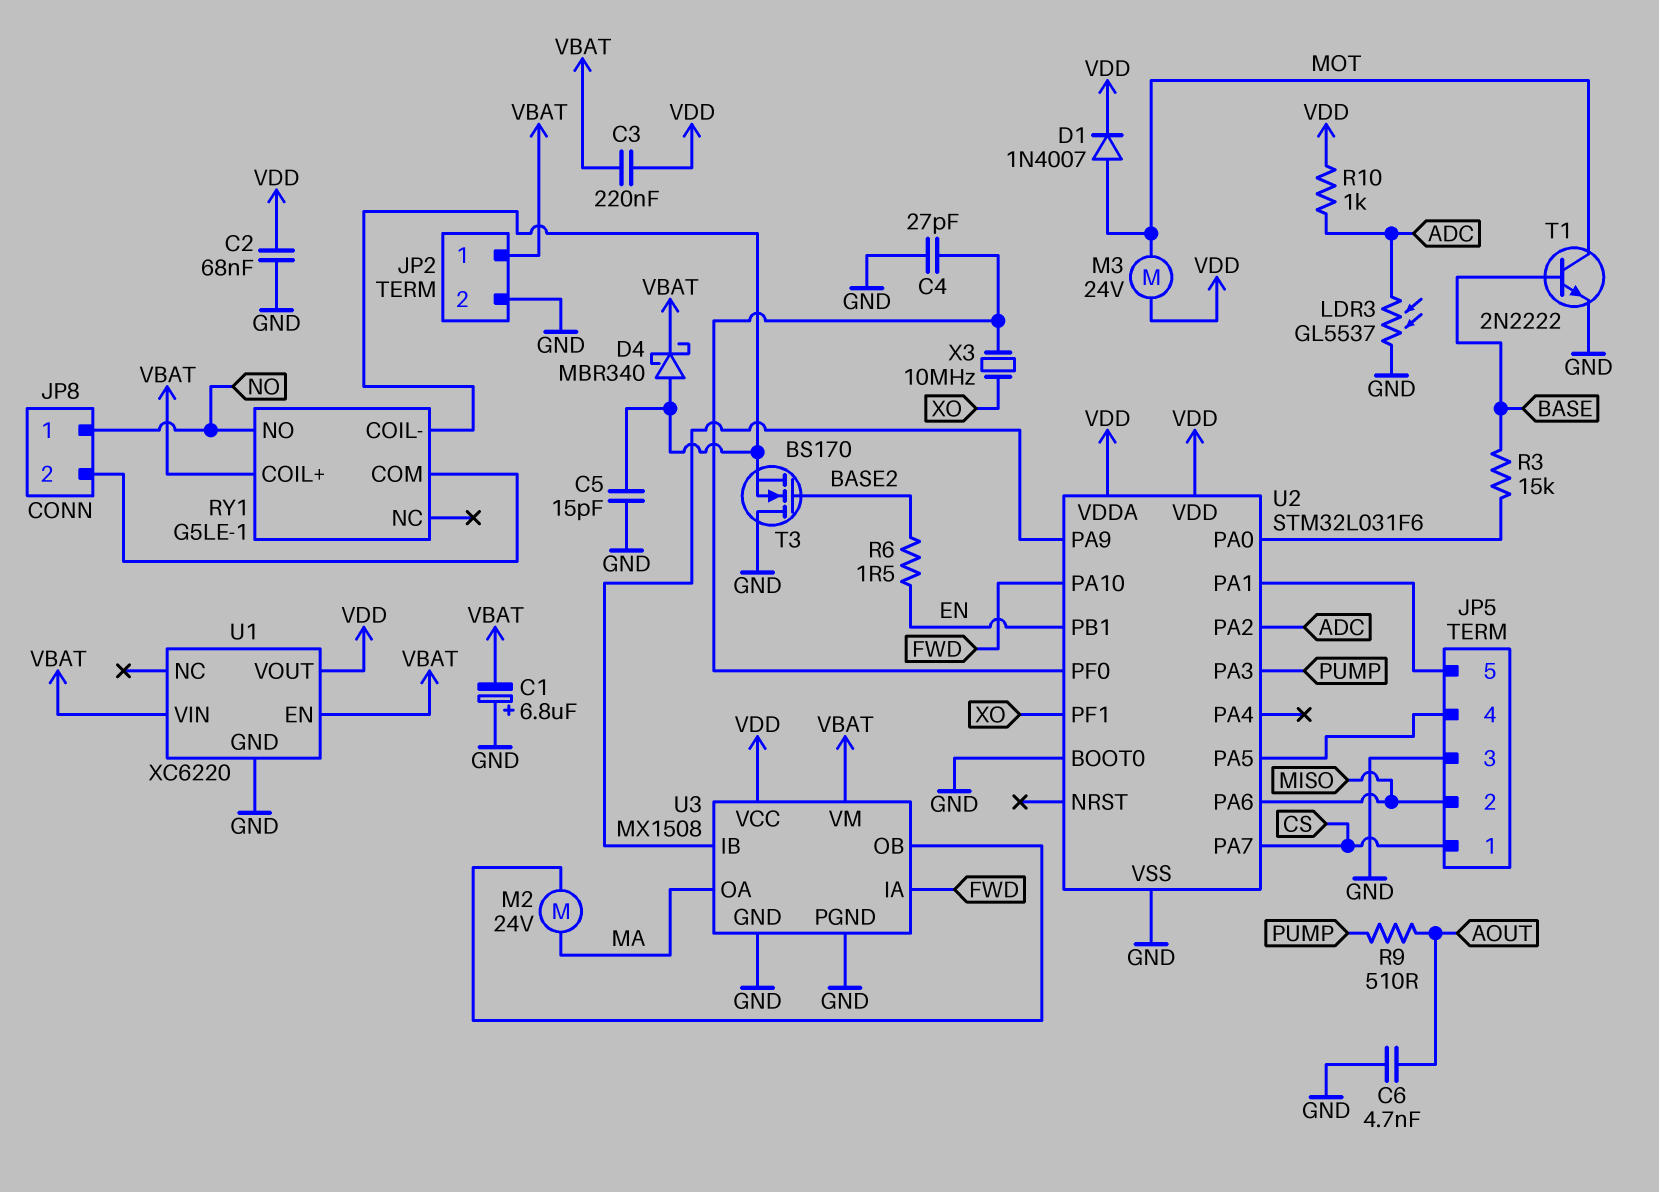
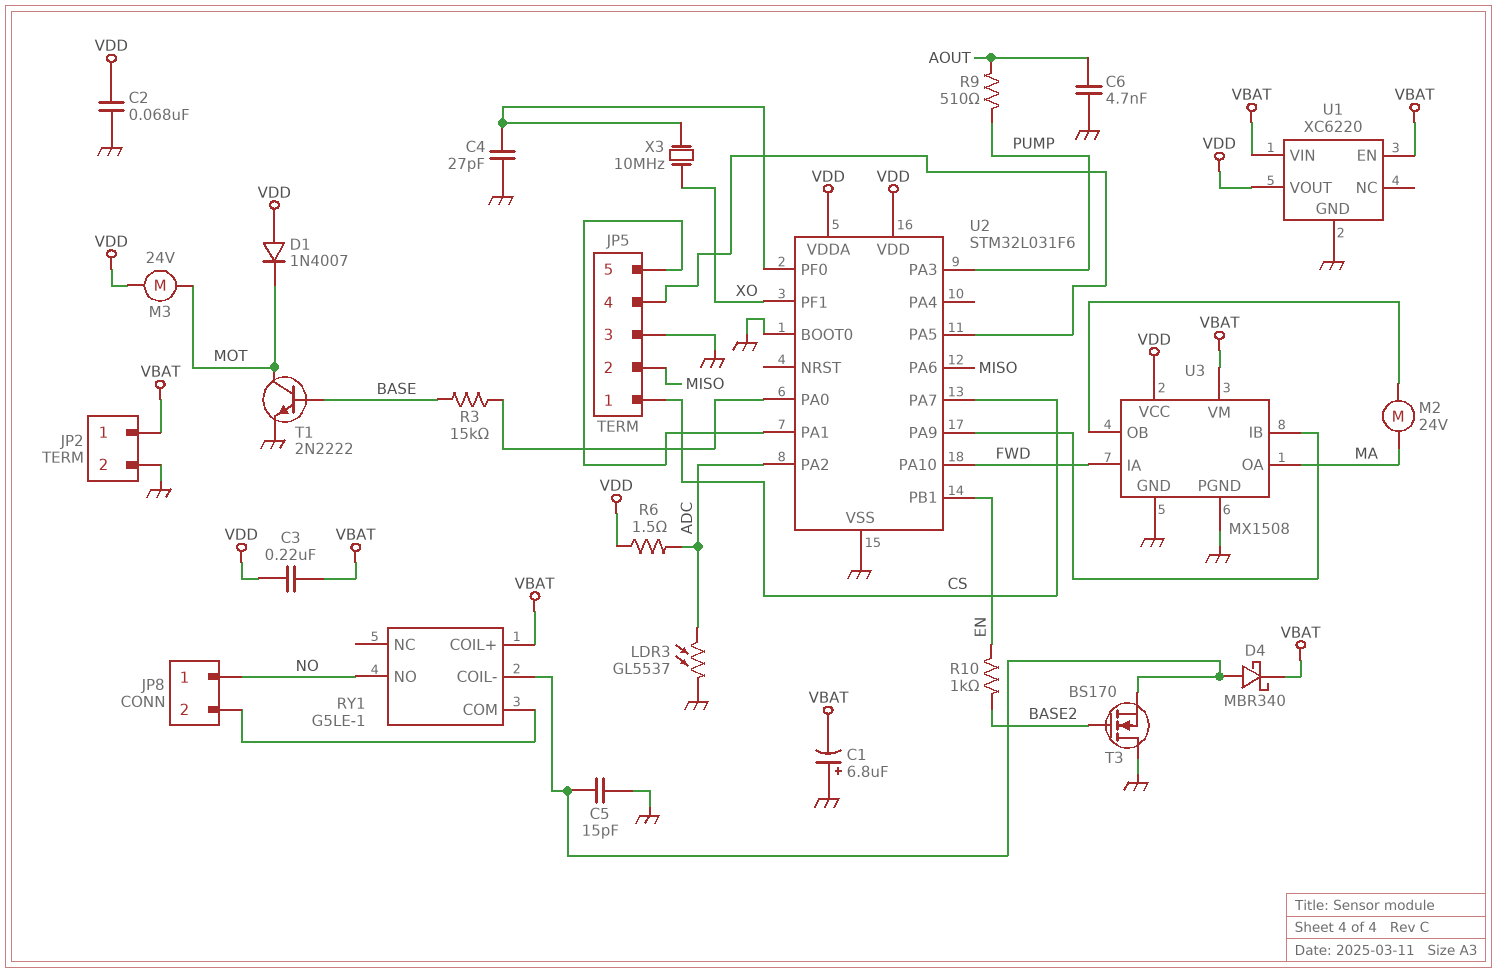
D1: diode 1N4007 (A MOT, K VDD) -> diode 1N4007 (A VDD, K MOT)
R6: 1.5 (BASE2, EN) -> 1.5 (ADC, VDD)
R10: 1k (ADC, VDD) -> 1k (BASE2, EN)

